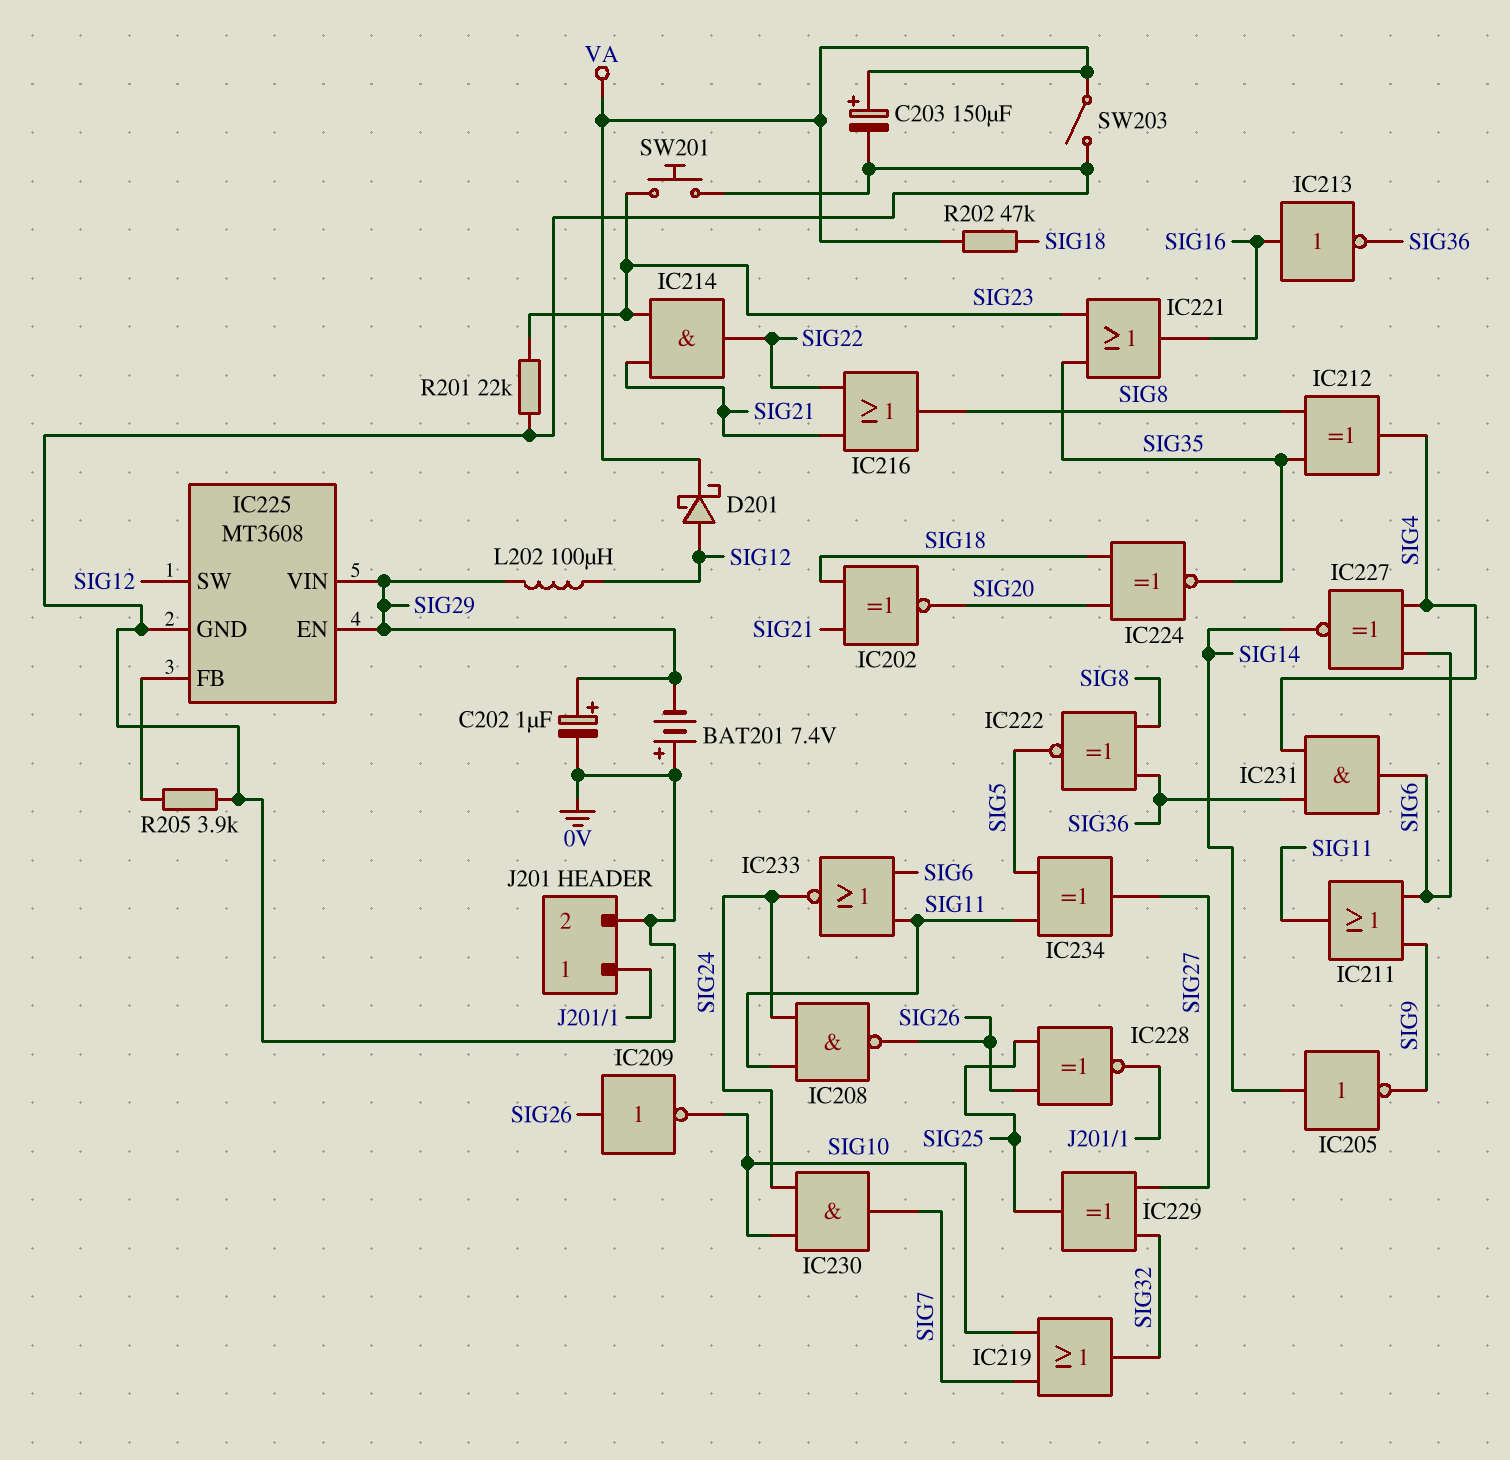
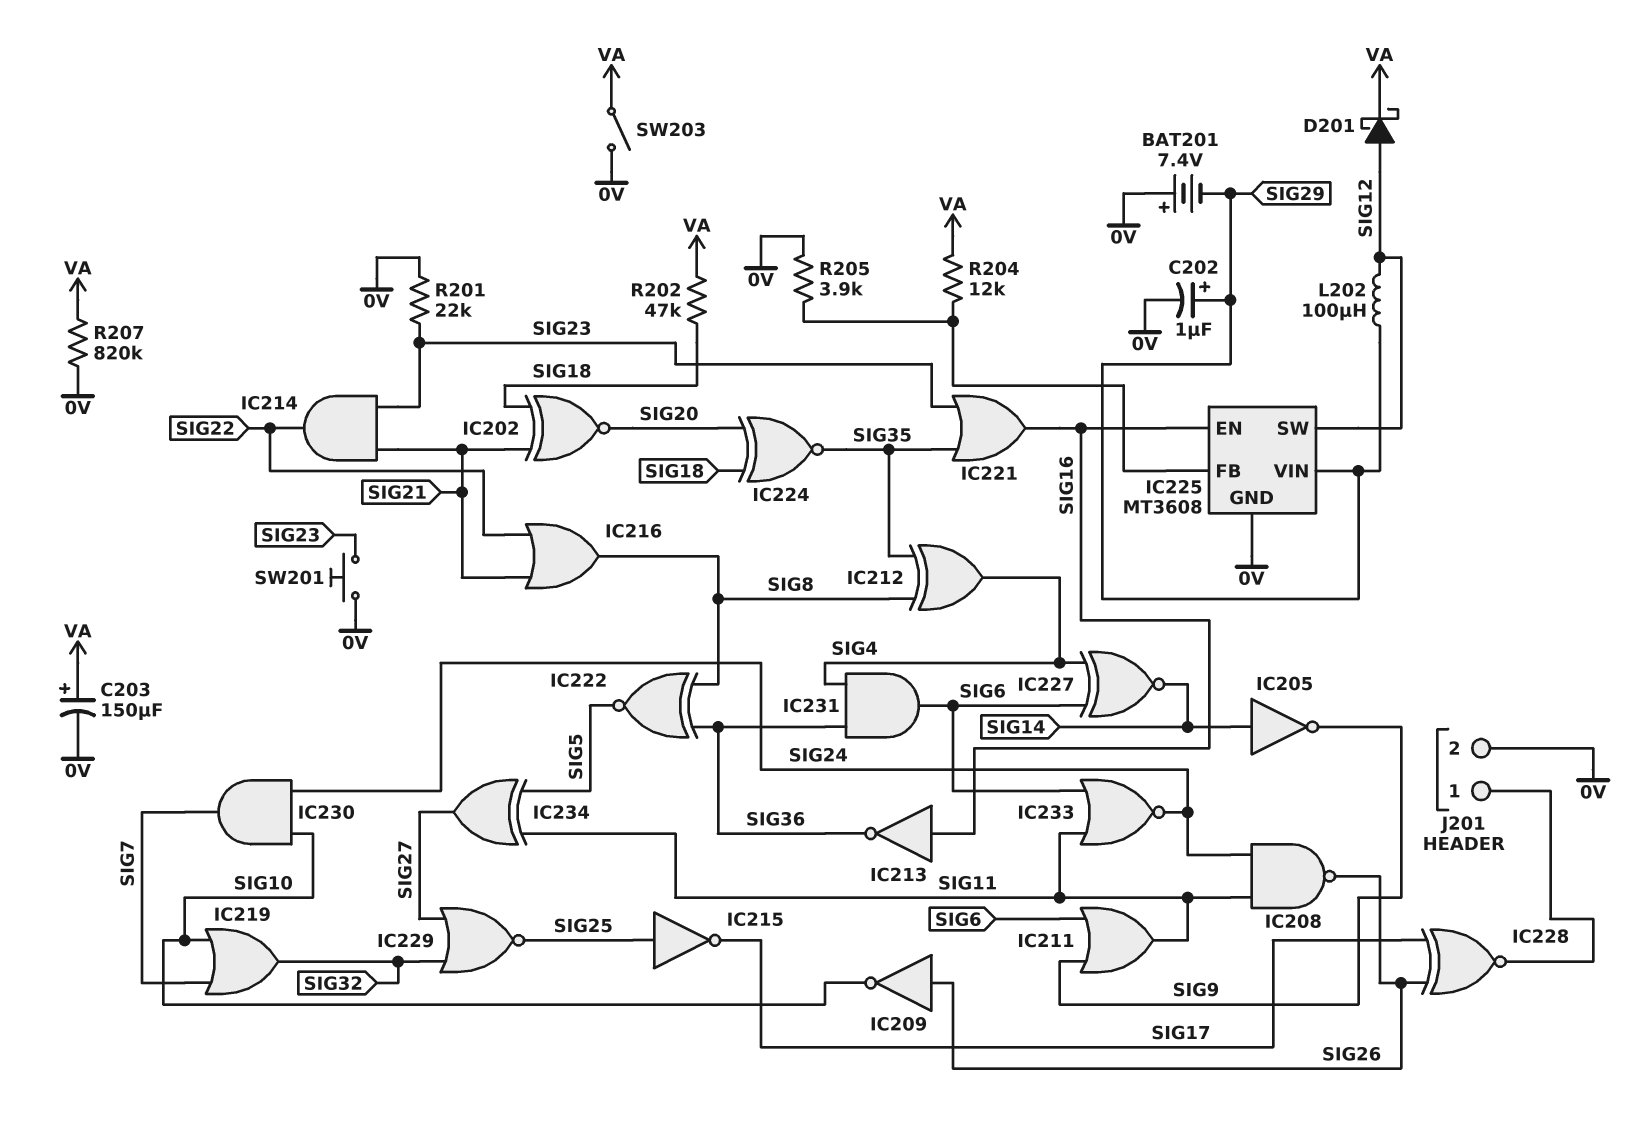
IC215: none -> NOT (in SIG25, out SIG17)
IC225 pin EN: SIG29 -> SIG16
IC228: XNOR (in SIG25, in SIG26, out J201/1) -> XNOR (in SIG17, in SIG26, out J201/1)
IC229: XOR (in SIG27, in SIG32, out SIG25) -> NOR (in SIG27, in SIG32, out SIG25)
R204: none -> 12k (IC225/FB, VA)
R207: none -> 820k (0V, VA)

